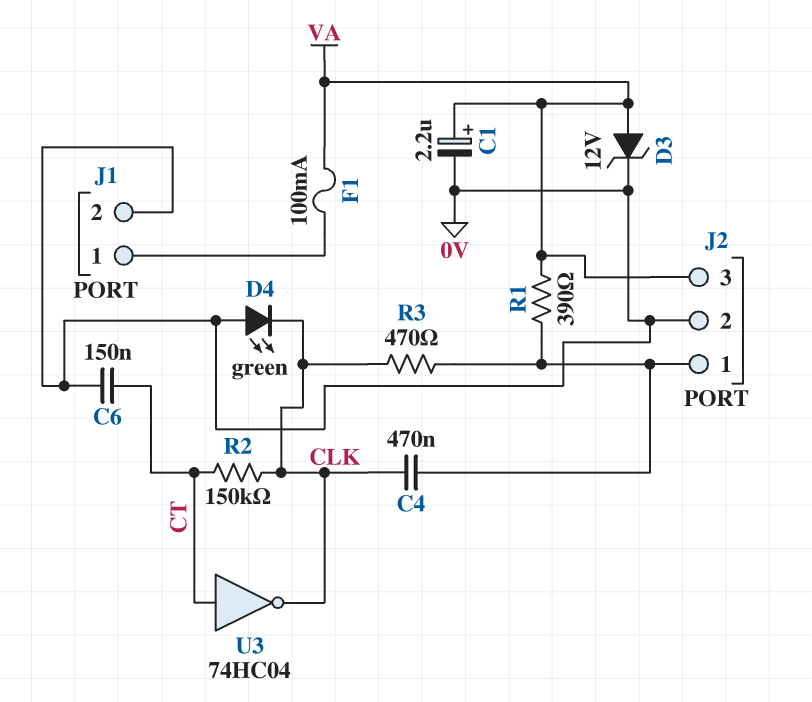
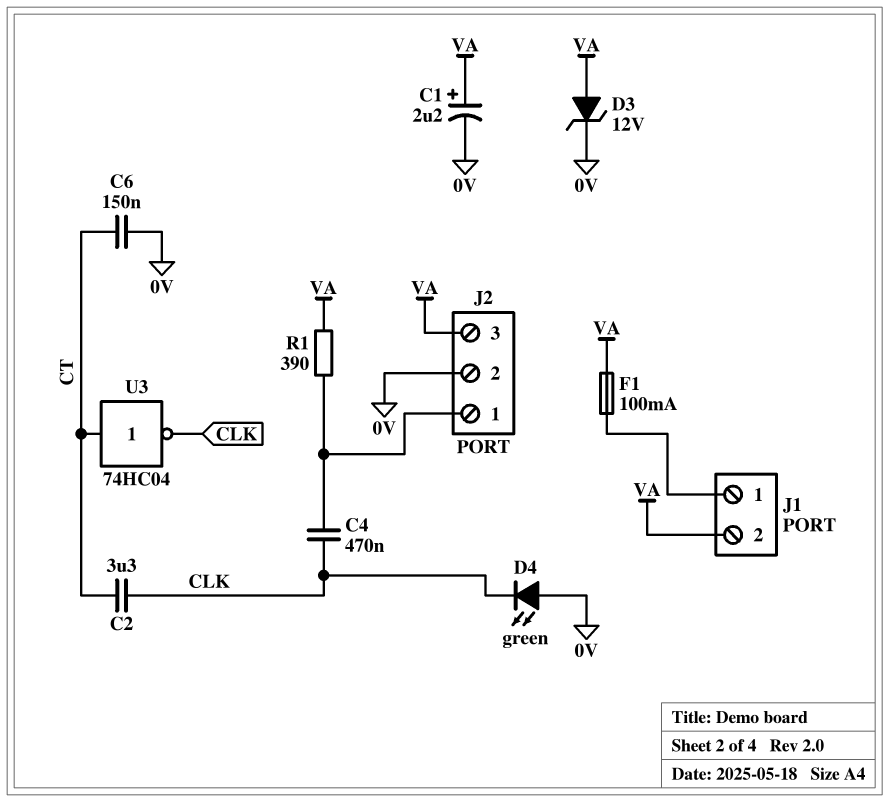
C2: none -> 3.3uF (CLK, CT)
J1 pin 2: 0V -> VA
R2: 150k (CLK, CT) -> none
R3: 470 (CLK, J2/1) -> none

